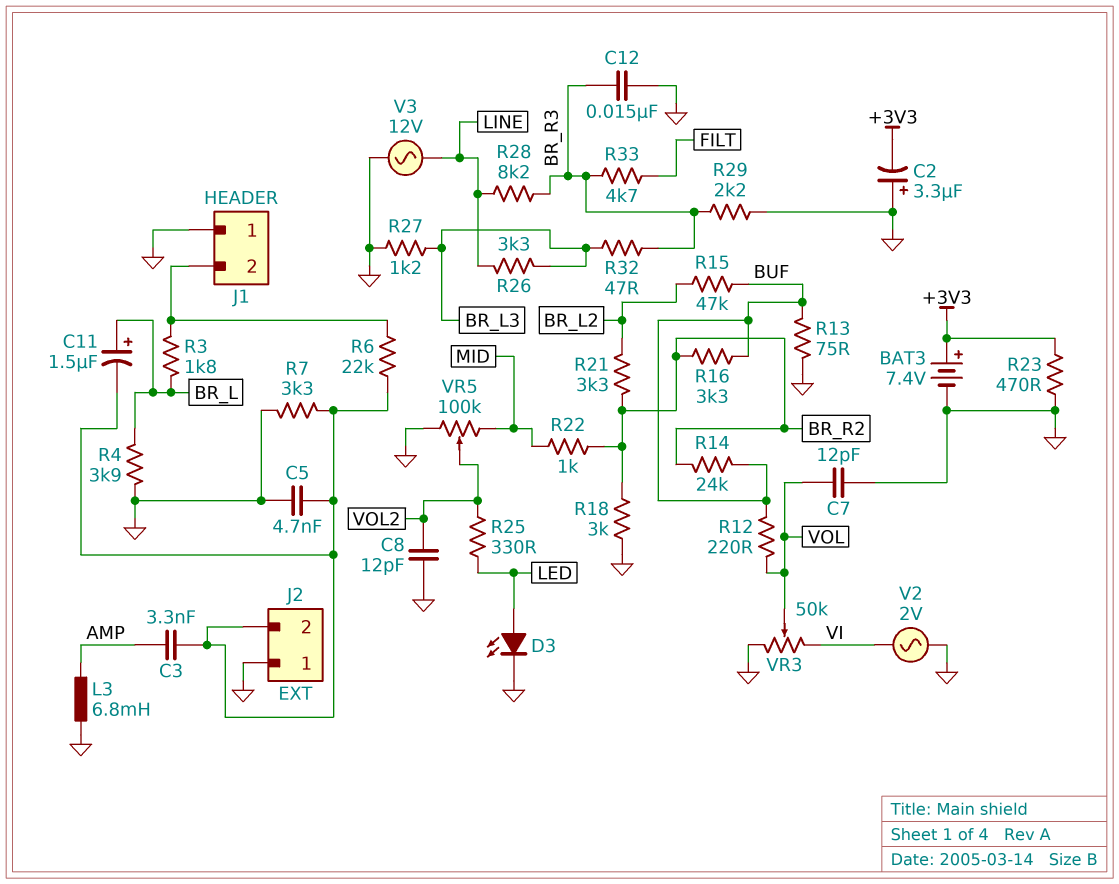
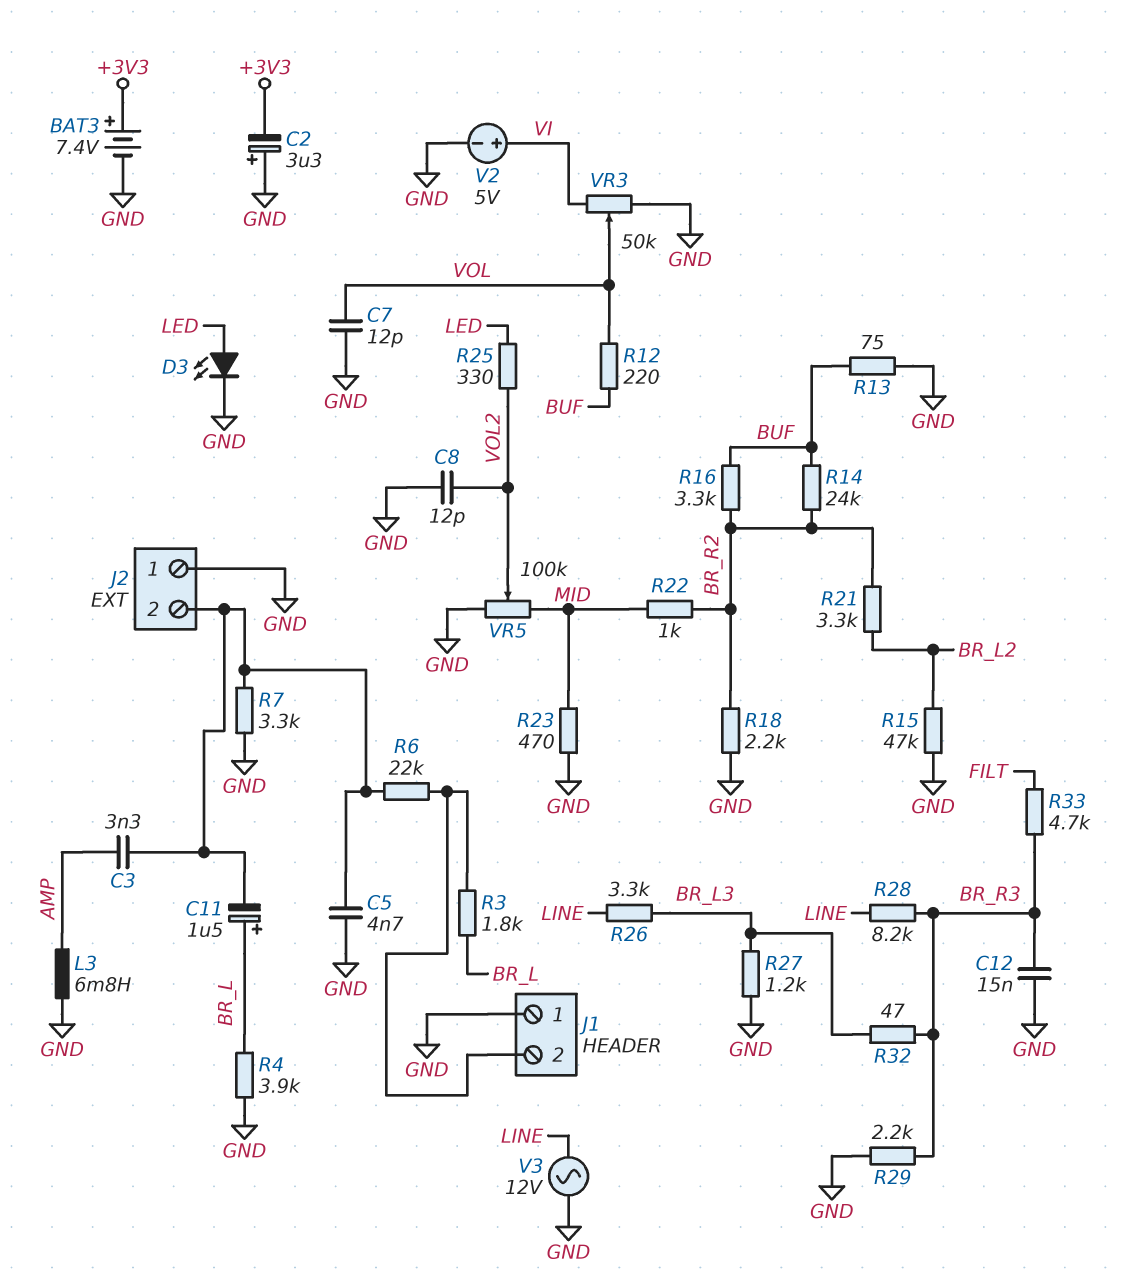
R15: 47k (BR_L2, BUF) -> 47k (BR_L2, GND)
R18: 3k (BR_R2, GND) -> 2.2k (BR_R2, GND)
R23: 470 (+3V3, GND) -> 470 (GND, MID)
V2: AC 2V (GND, VI) -> 5V (plus VI, minus GND)

